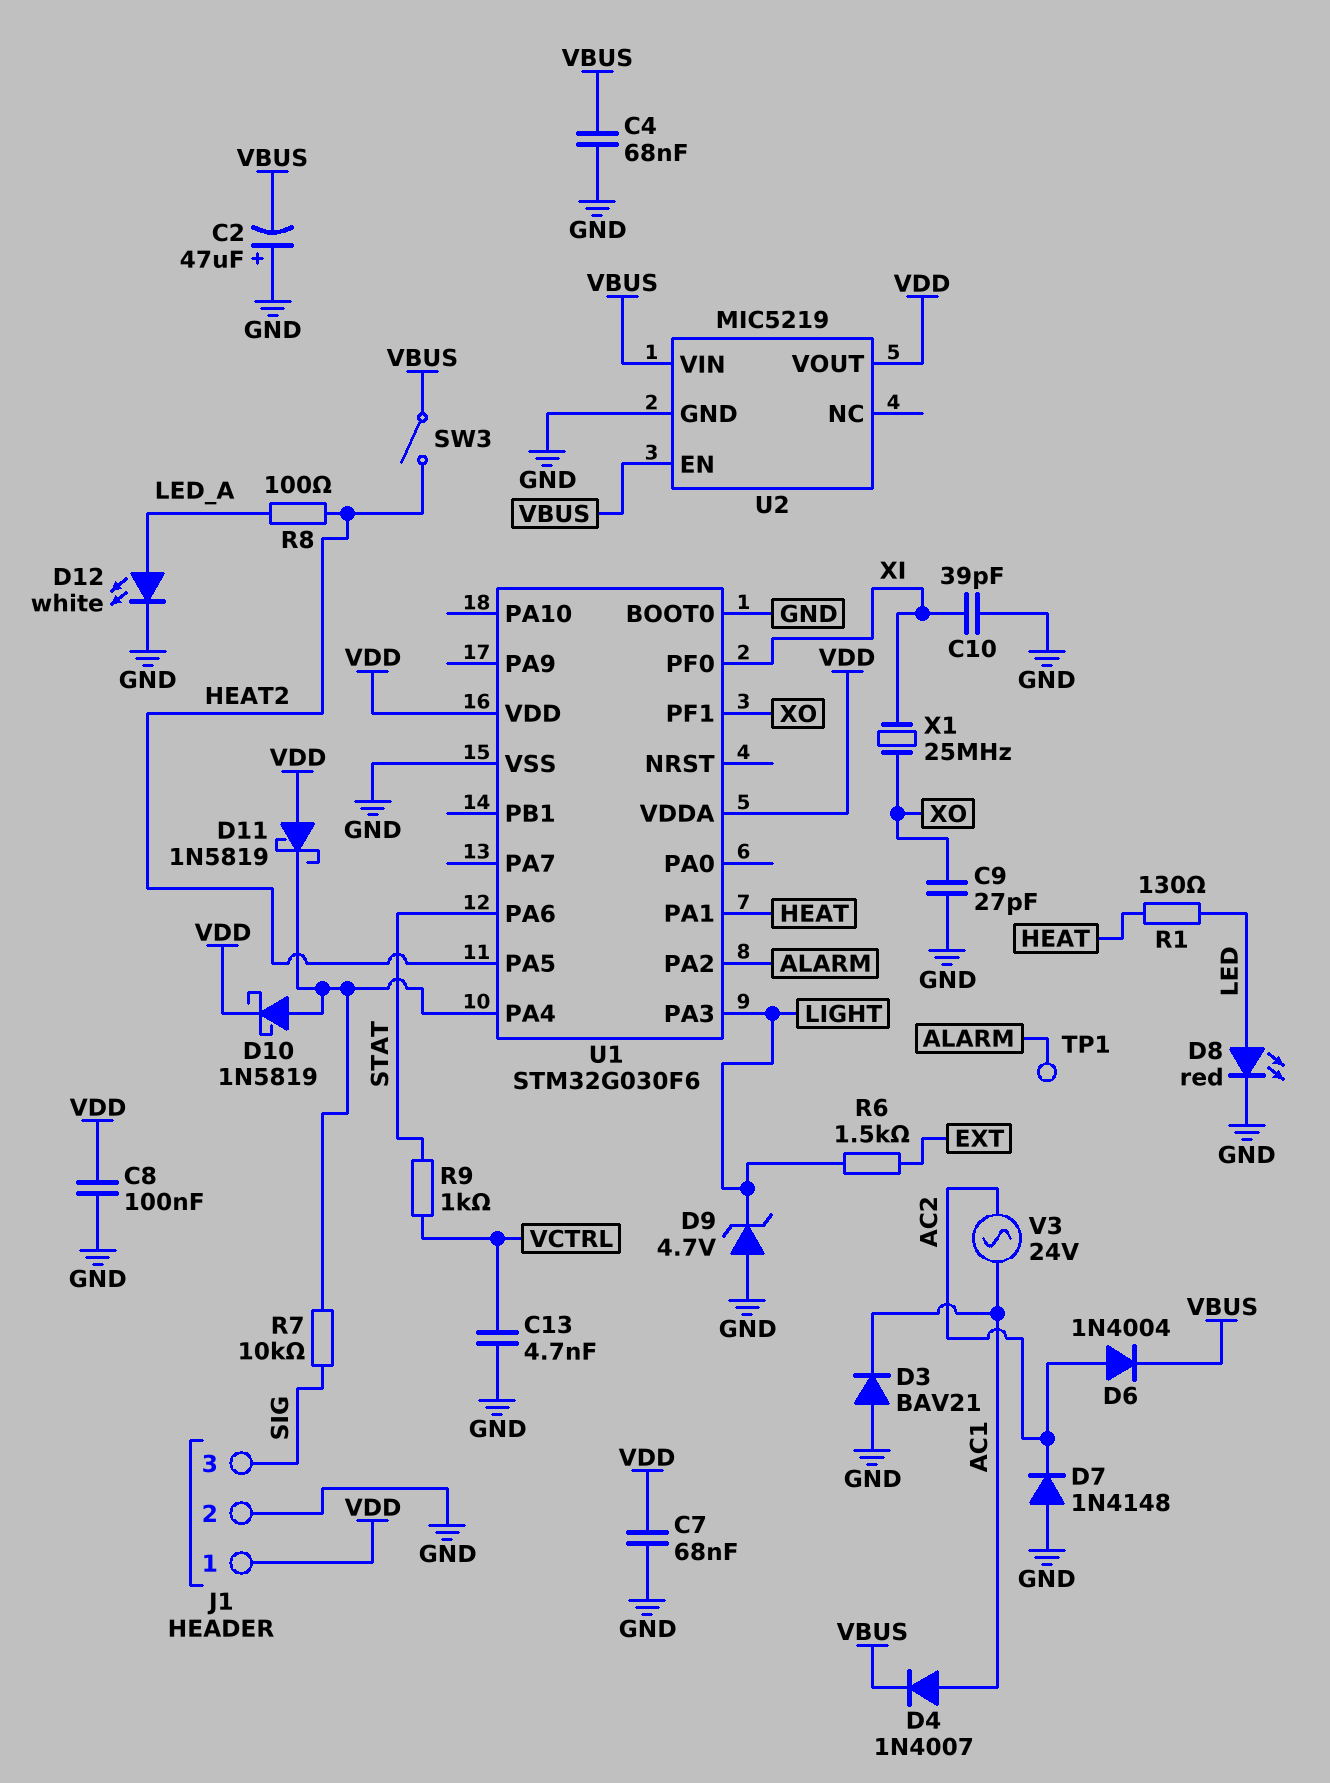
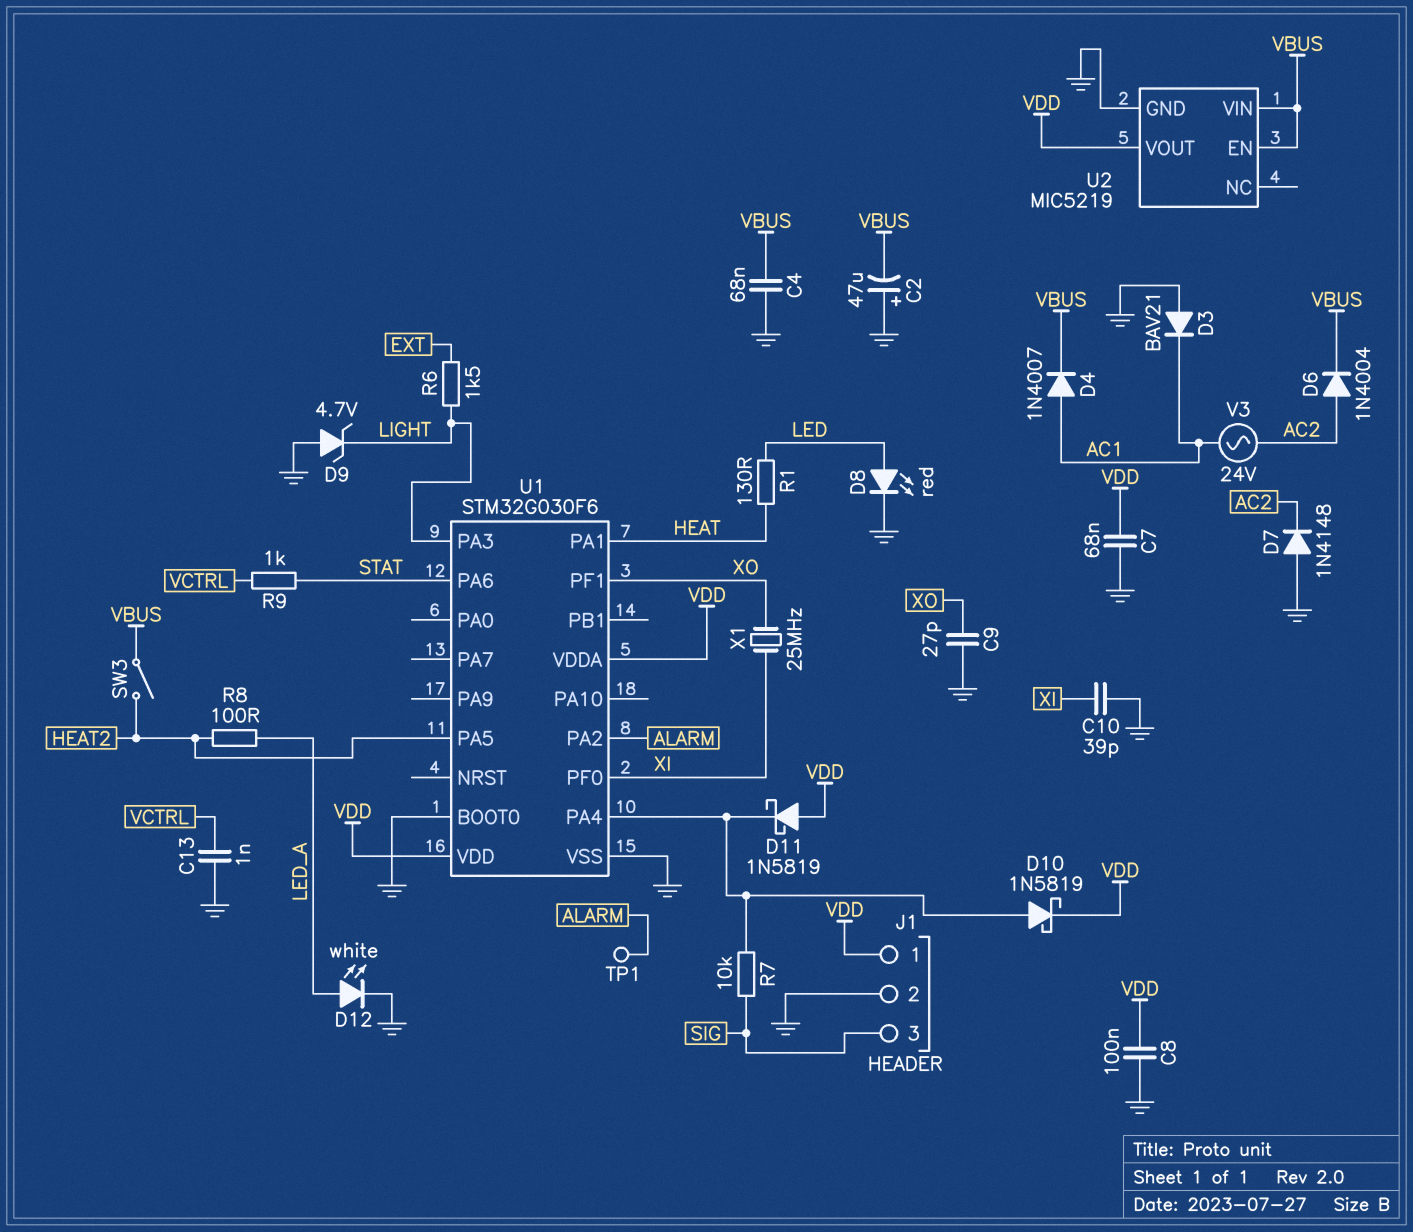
C13: 4.7nF (GND, VCTRL) -> 1nF (GND, VCTRL)

